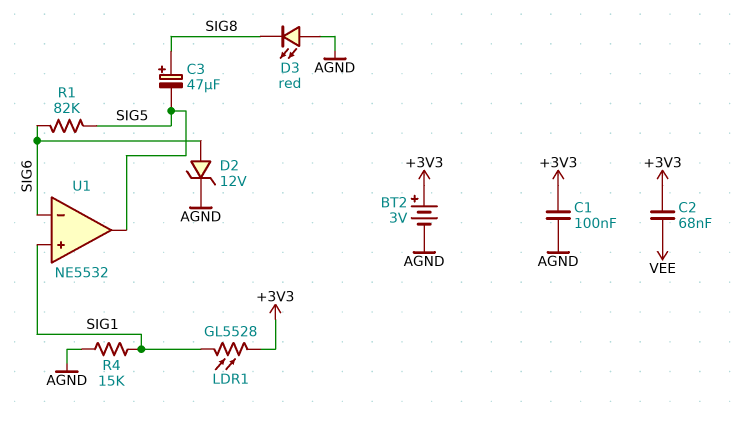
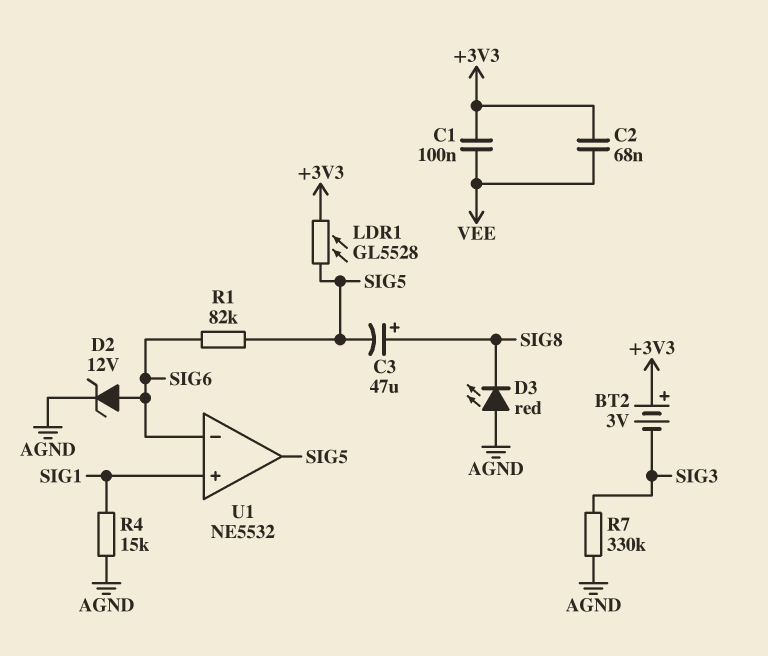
BT2: 3V (plus +3V3, minus AGND) -> 3V (plus +3V3, minus SIG3)
C1: 100nF (+3V3, AGND) -> 100nF (+3V3, VEE)
LDR1: GL5528 (+3V3, SIG1) -> GL5528 (+3V3, SIG5)
R7: none -> 330k (AGND, SIG3)

